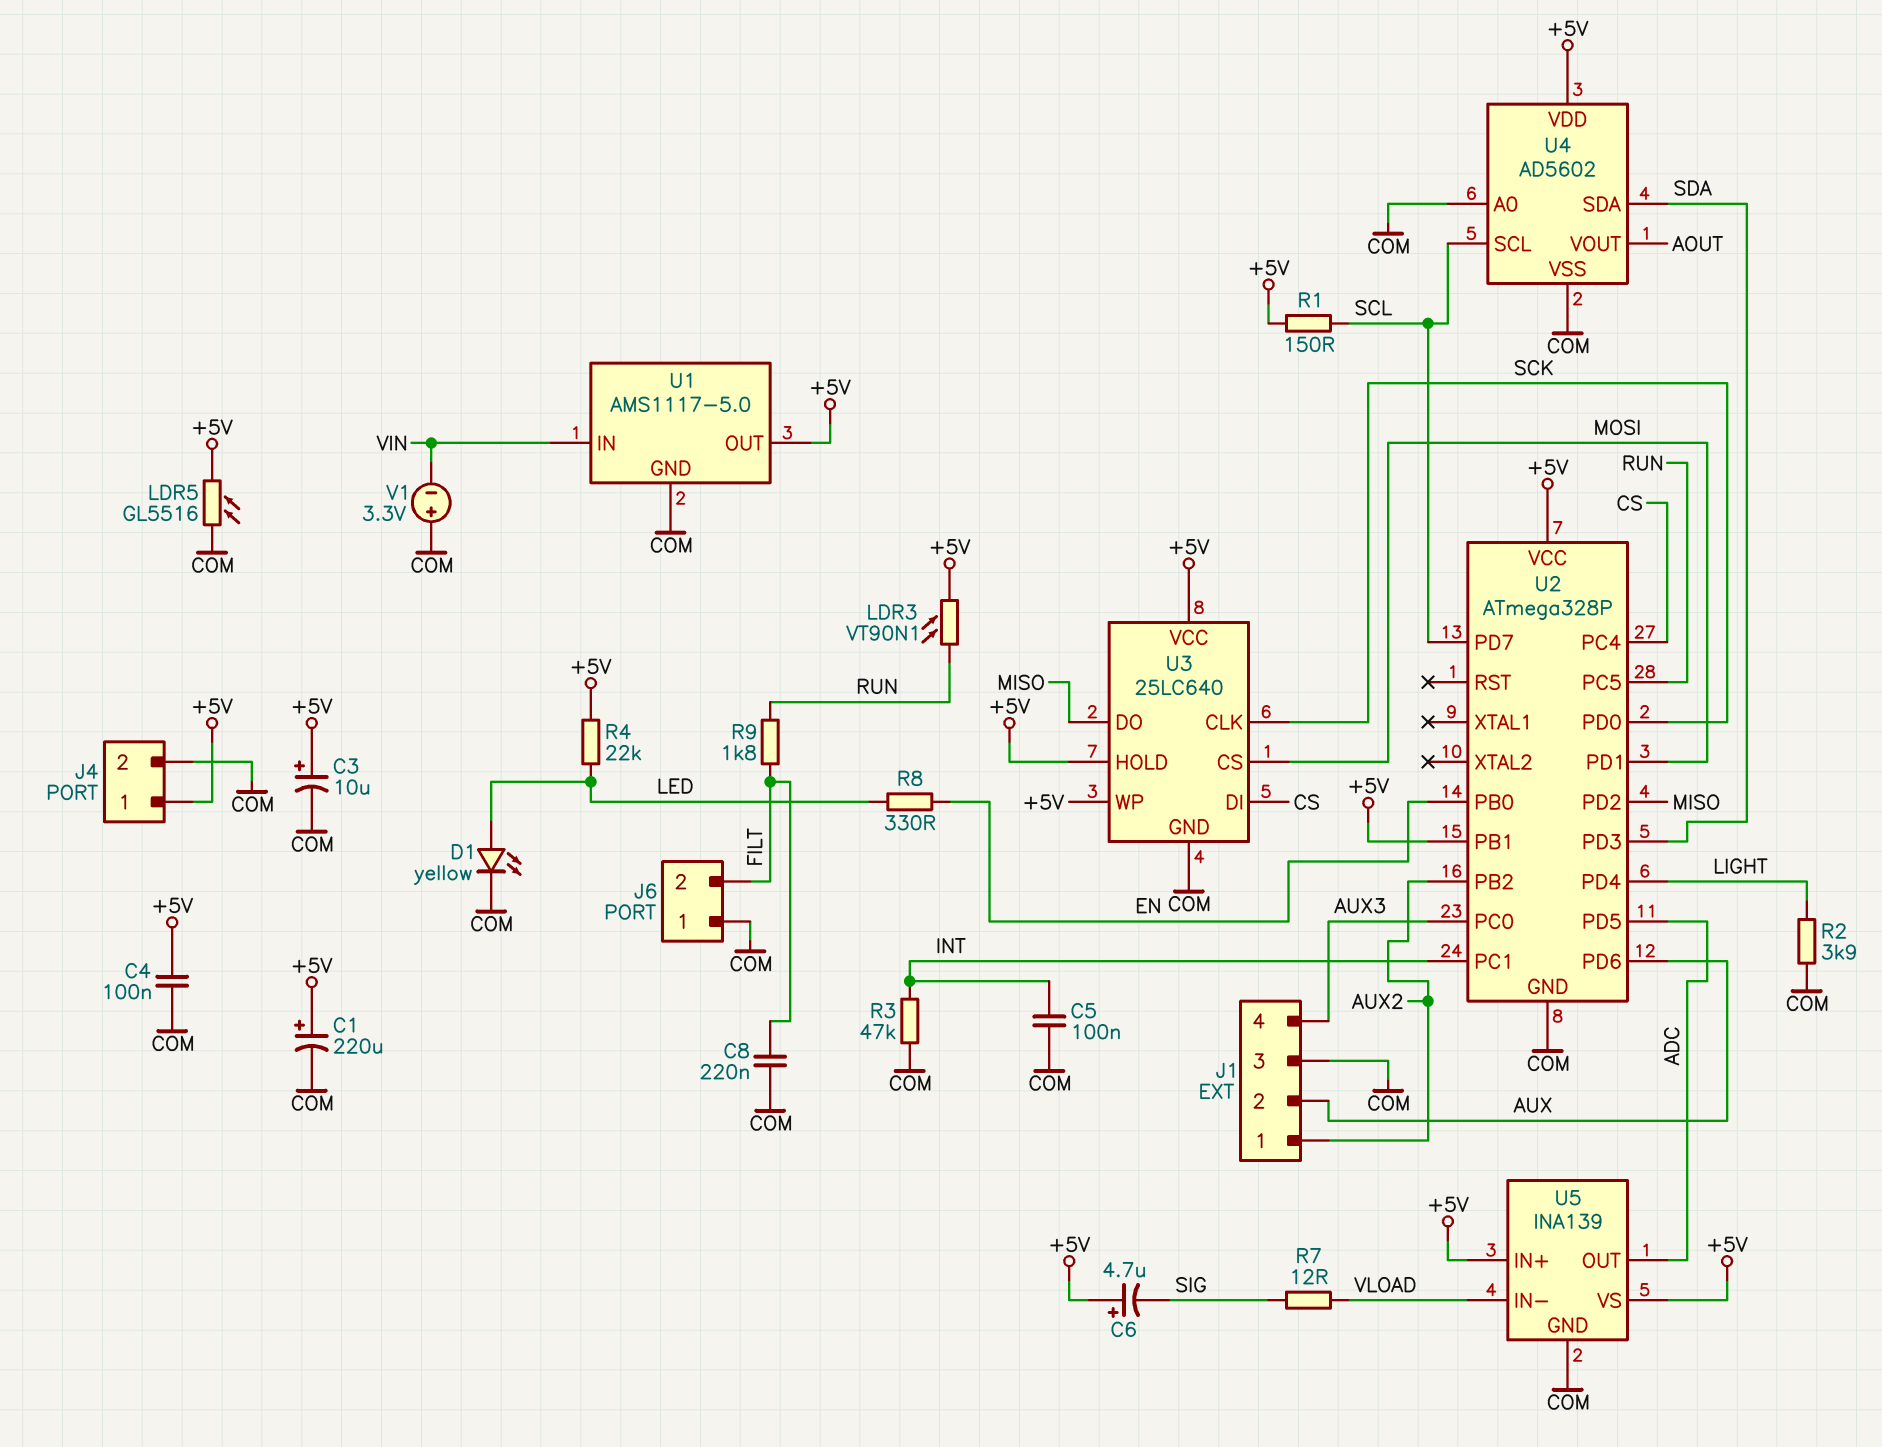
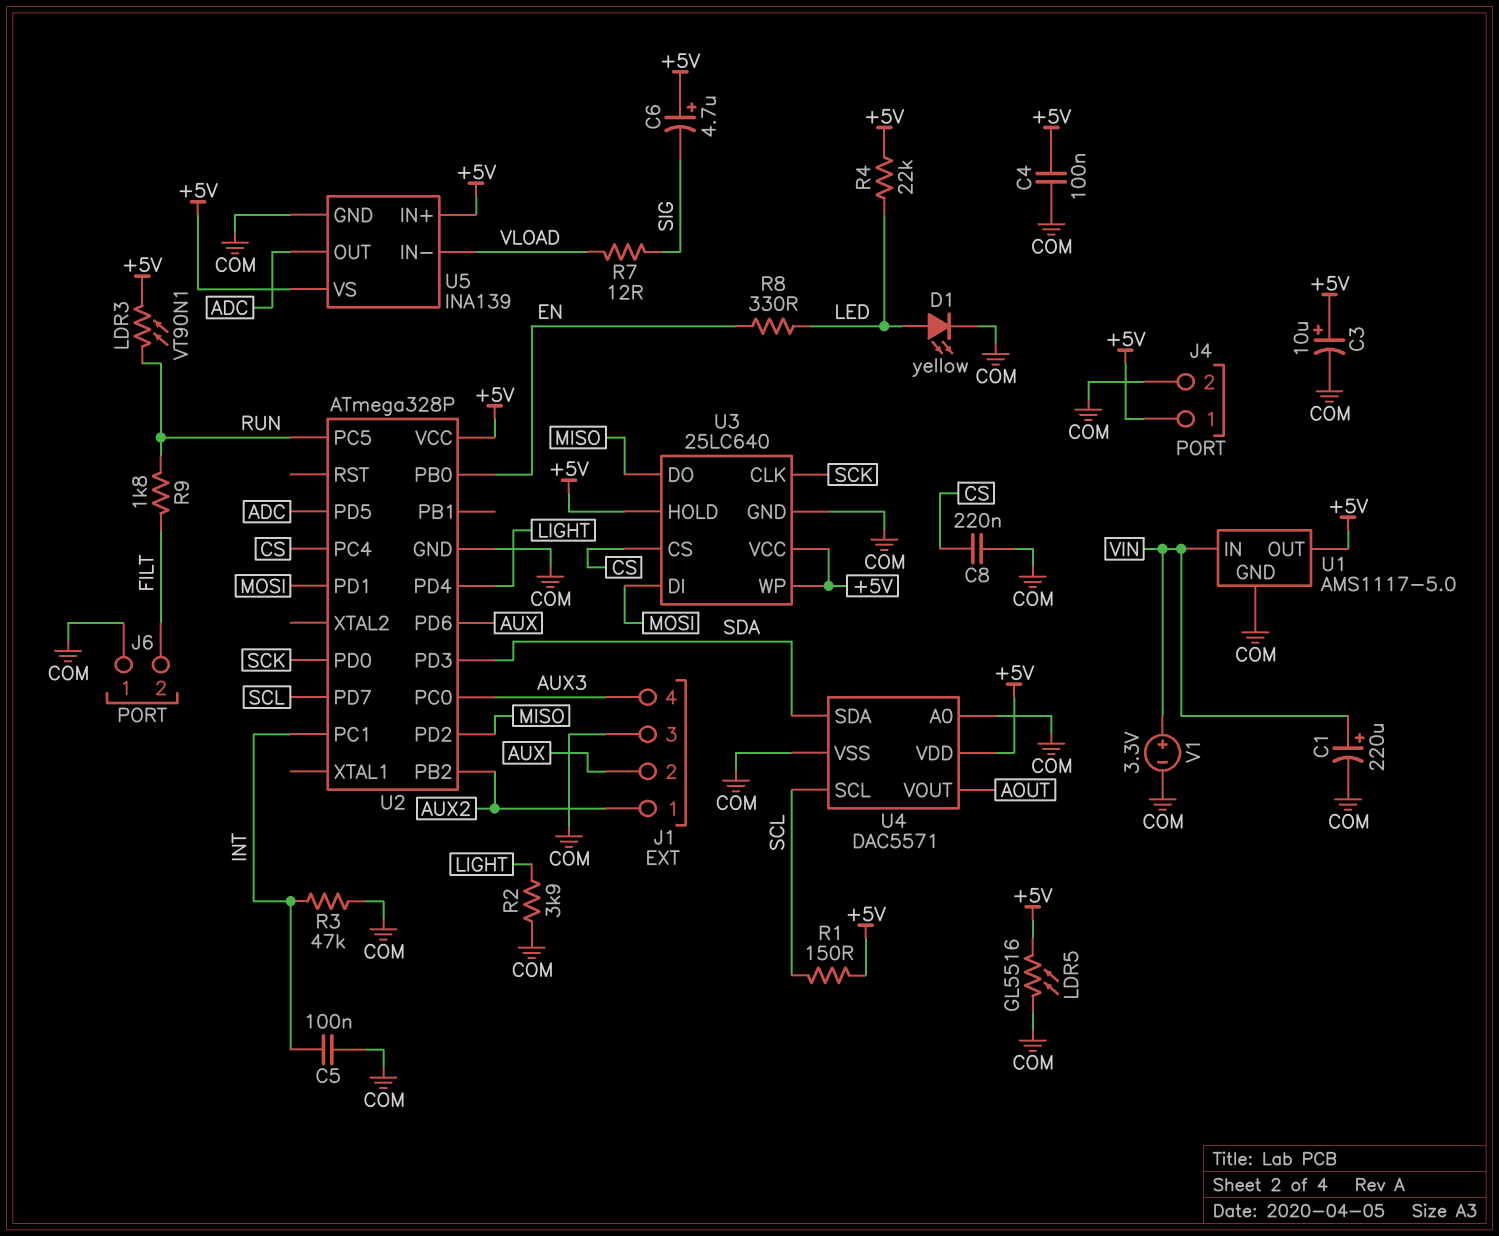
C1: 220uF (plus +5V, minus COM) -> 220uF (plus VIN, minus COM)
C8: 220nF (COM, FILT) -> 220nF (COM, CS)
U2 pin PB1: +5V -> none
U3 pin CS: MOSI -> CS
U3 pin DI: CS -> MOSI
U4: AD5602 -> DAC5571
V1: 3.3V (plus COM, minus VIN) -> 3.3V (plus VIN, minus COM)

